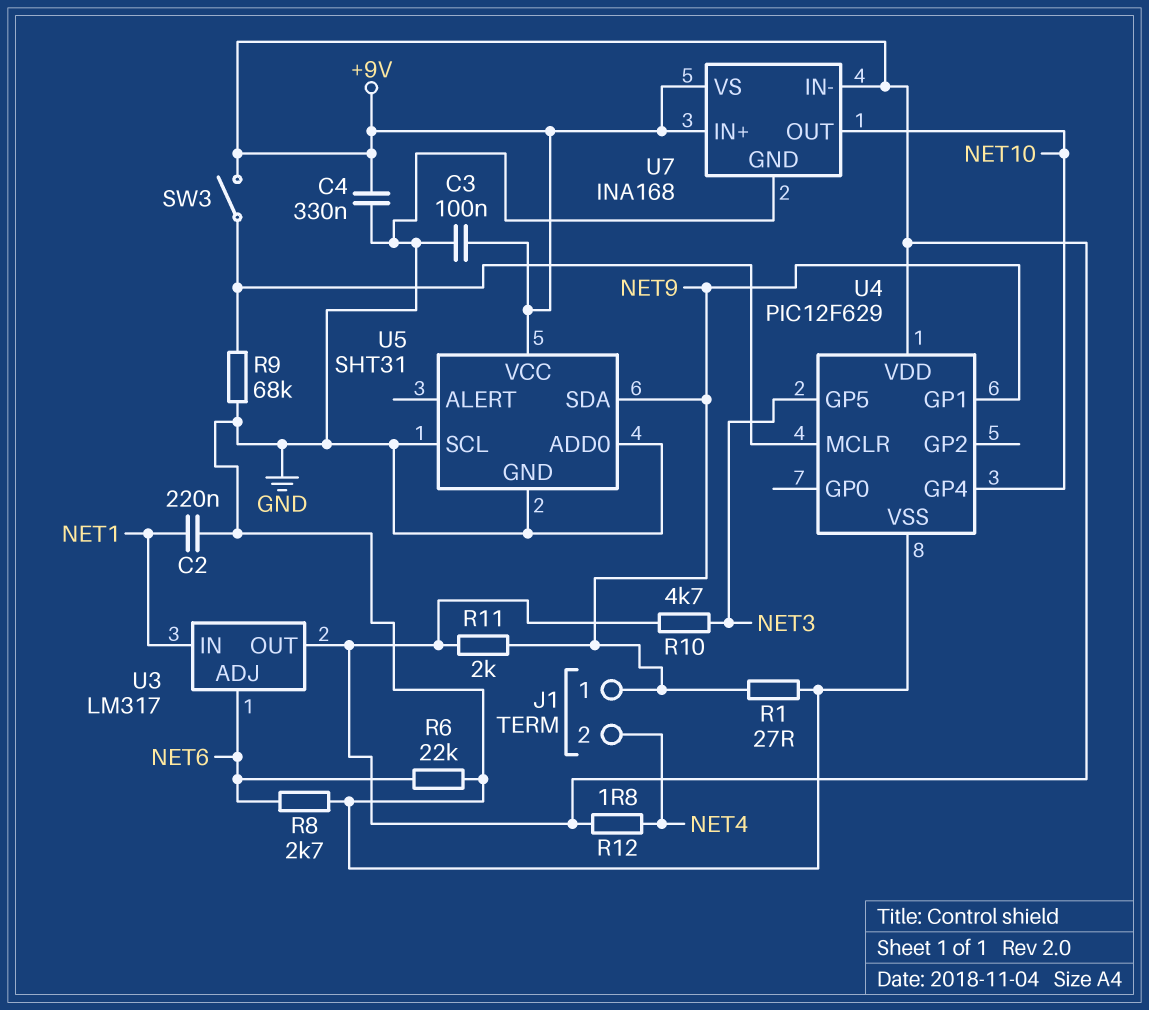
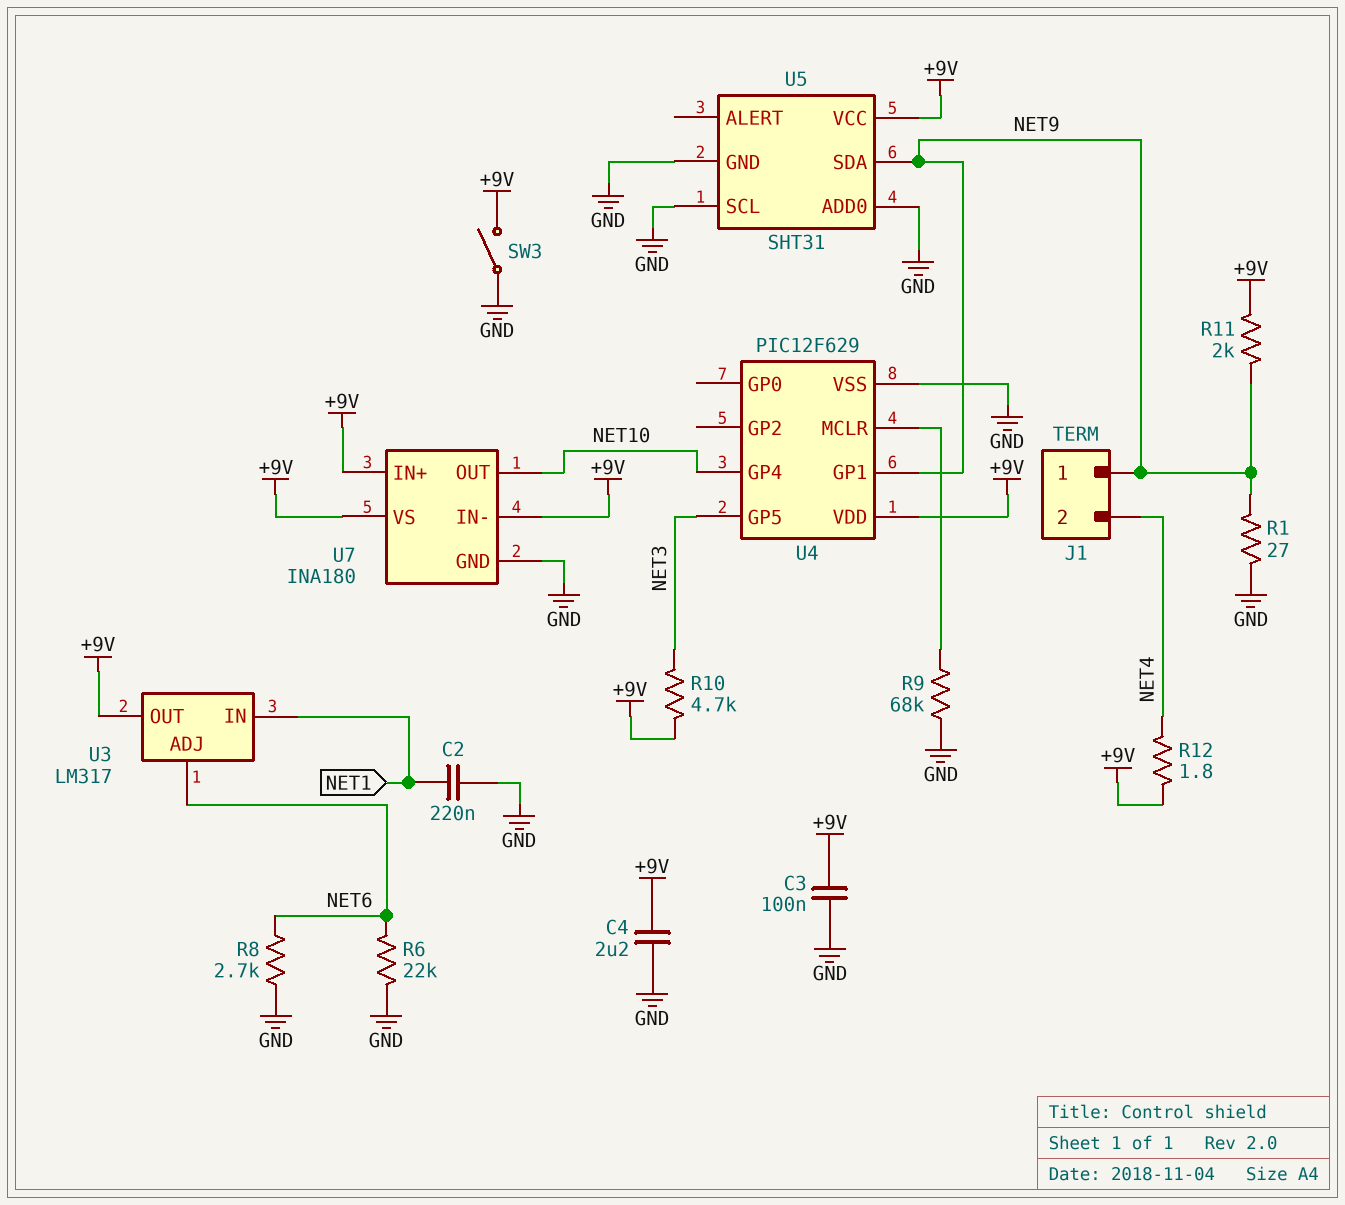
C4: 330nF (+9V, GND) -> 2.2uF (+9V, GND)
SW3: switch (+9V, U4/MCLR) -> switch (+9V, GND)
U7: INA168 -> INA180

